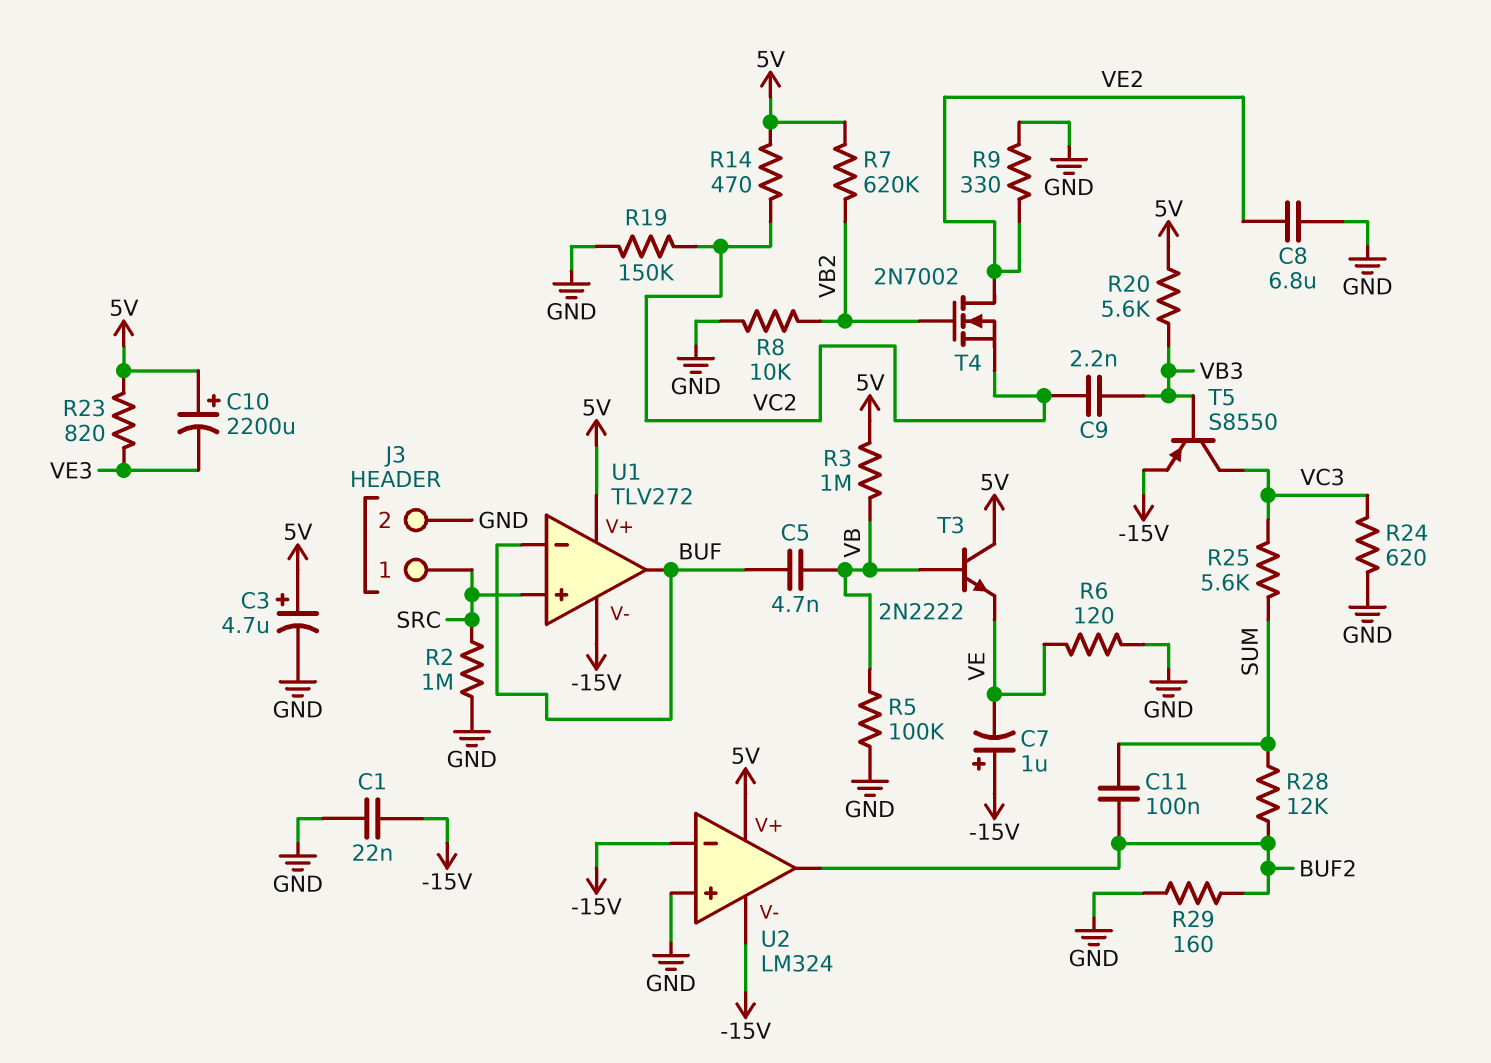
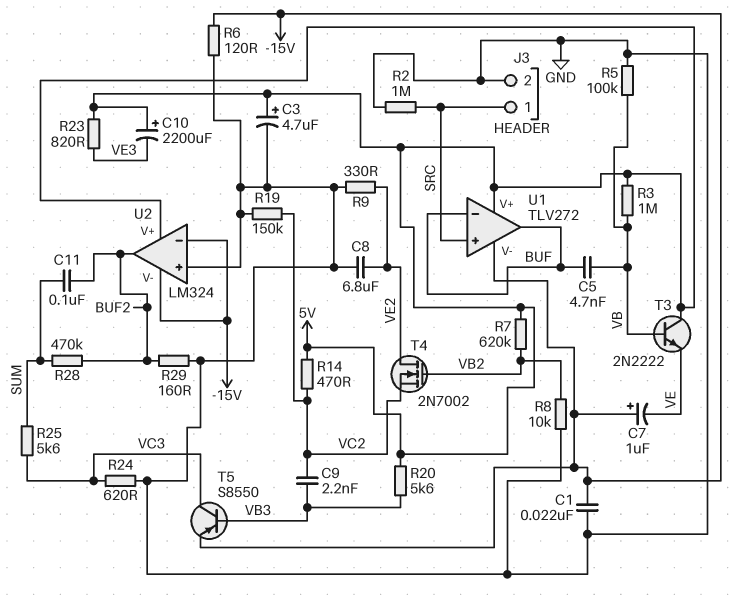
R6: 120 (GND, VE) -> 120 (-15V, GND)
R28: 12k (BUF2, SUM) -> 470k (BUF2, SUM)

